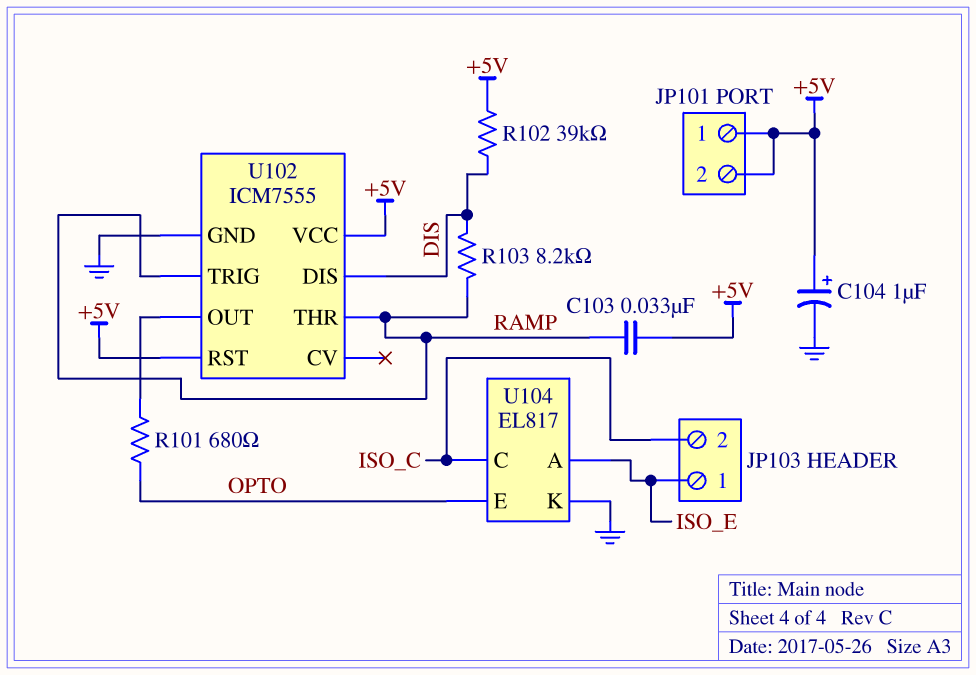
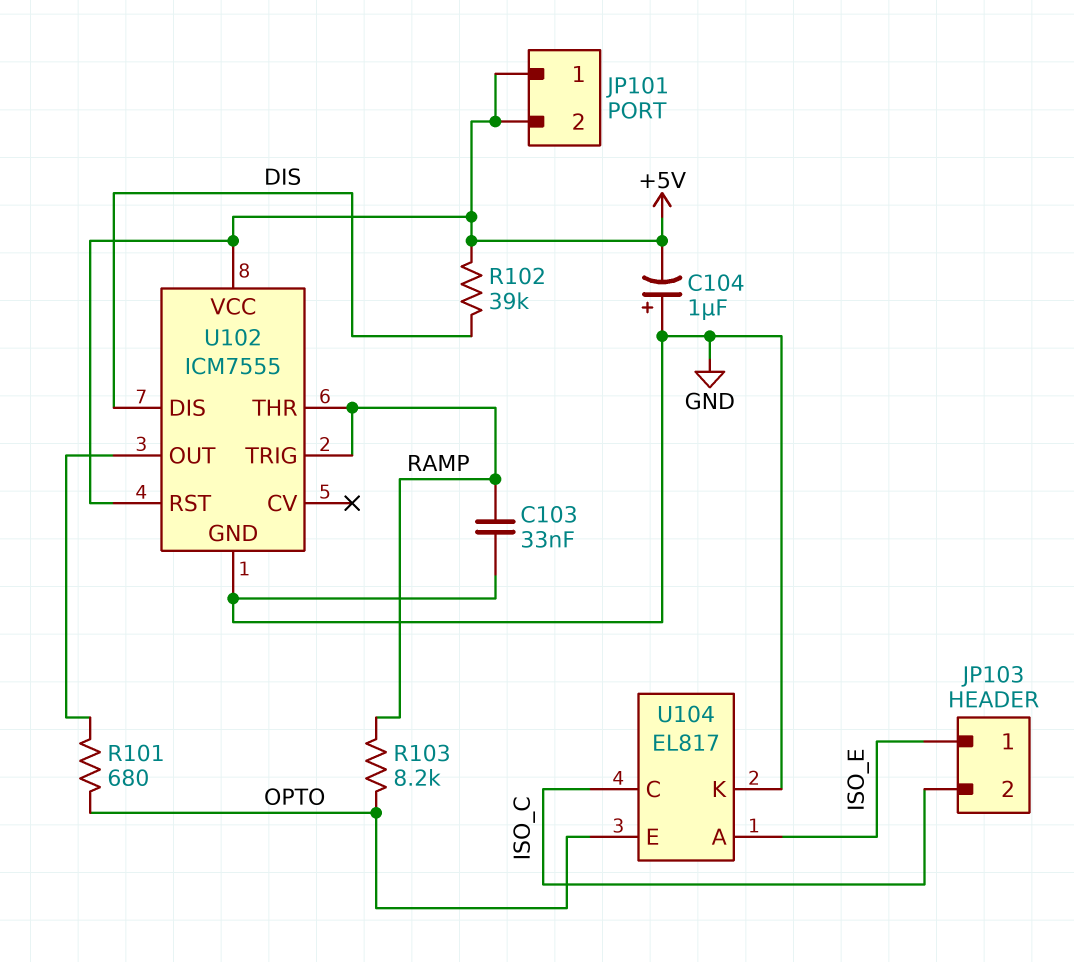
C103: 33nF (+5V, RAMP) -> 33nF (GND, RAMP)
C104: 1uF (plus +5V, minus GND) -> 1uF (plus GND, minus +5V)
R103: 8.2k (DIS, RAMP) -> 8.2k (OPTO, RAMP)

